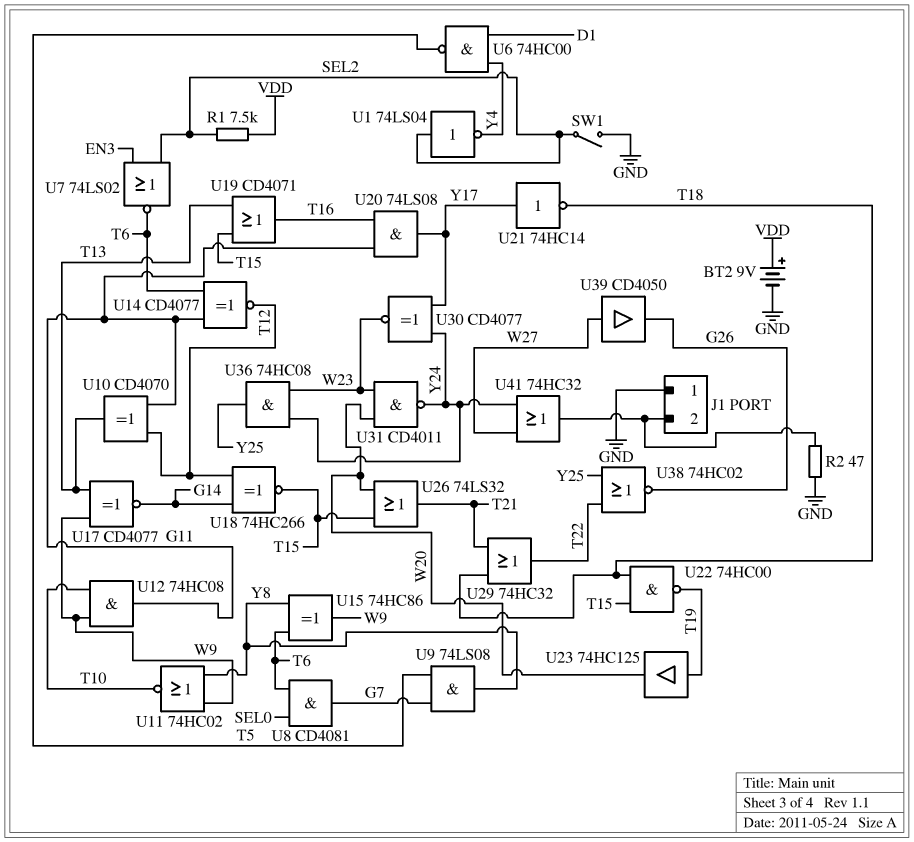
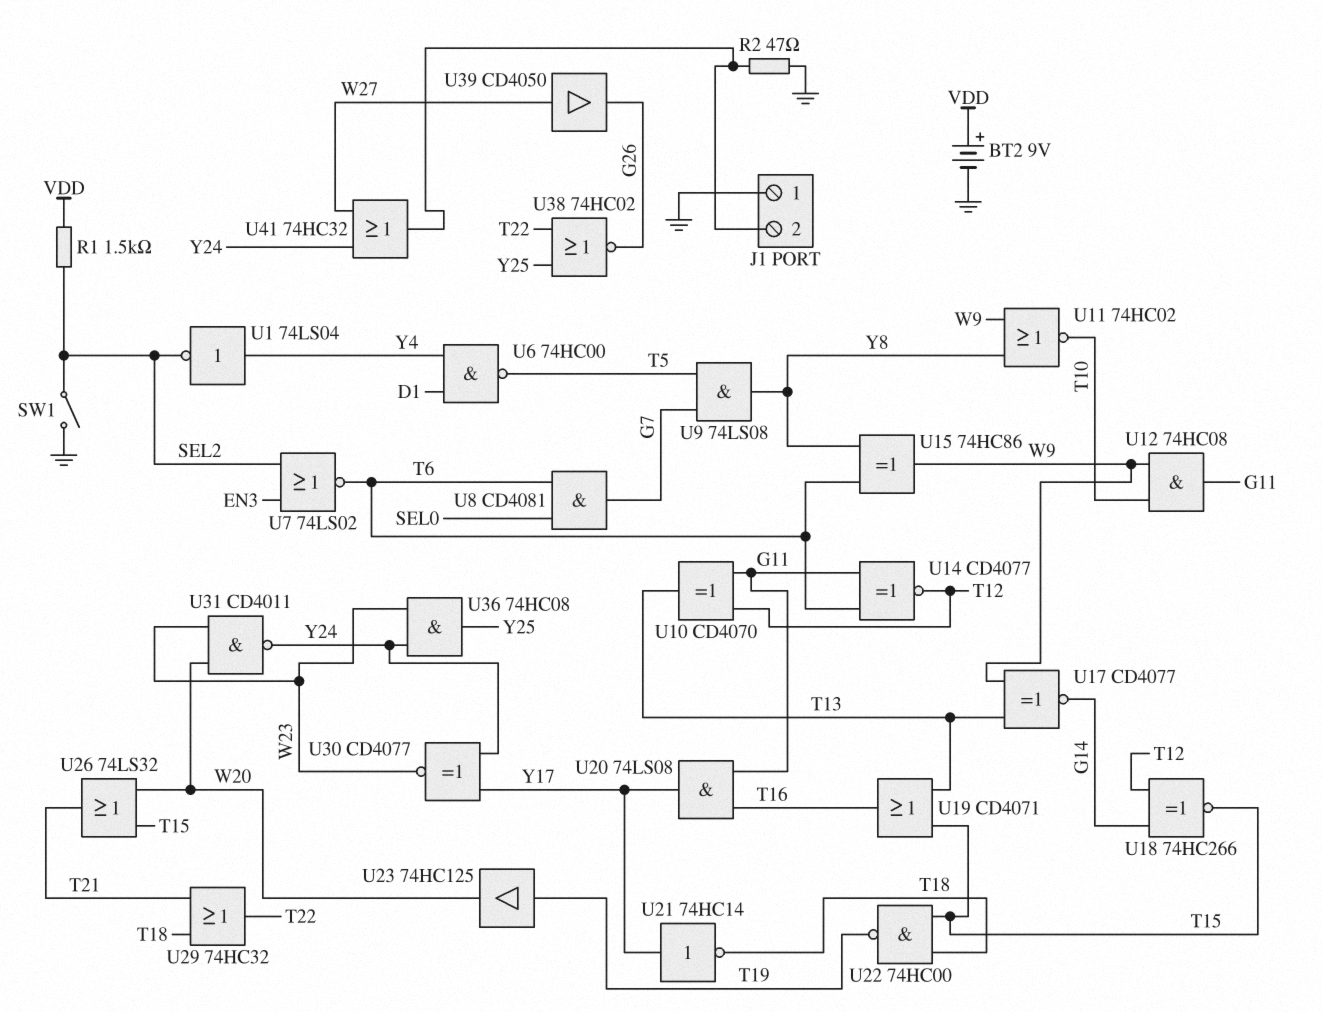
R1: 7.5k (SEL2, VDD) -> 1.5k (SEL2, VDD)
U1: NOT 74LS04 (in SEL2, out Y4) -> NOT 74LS04 (in Y4, out SEL2)

